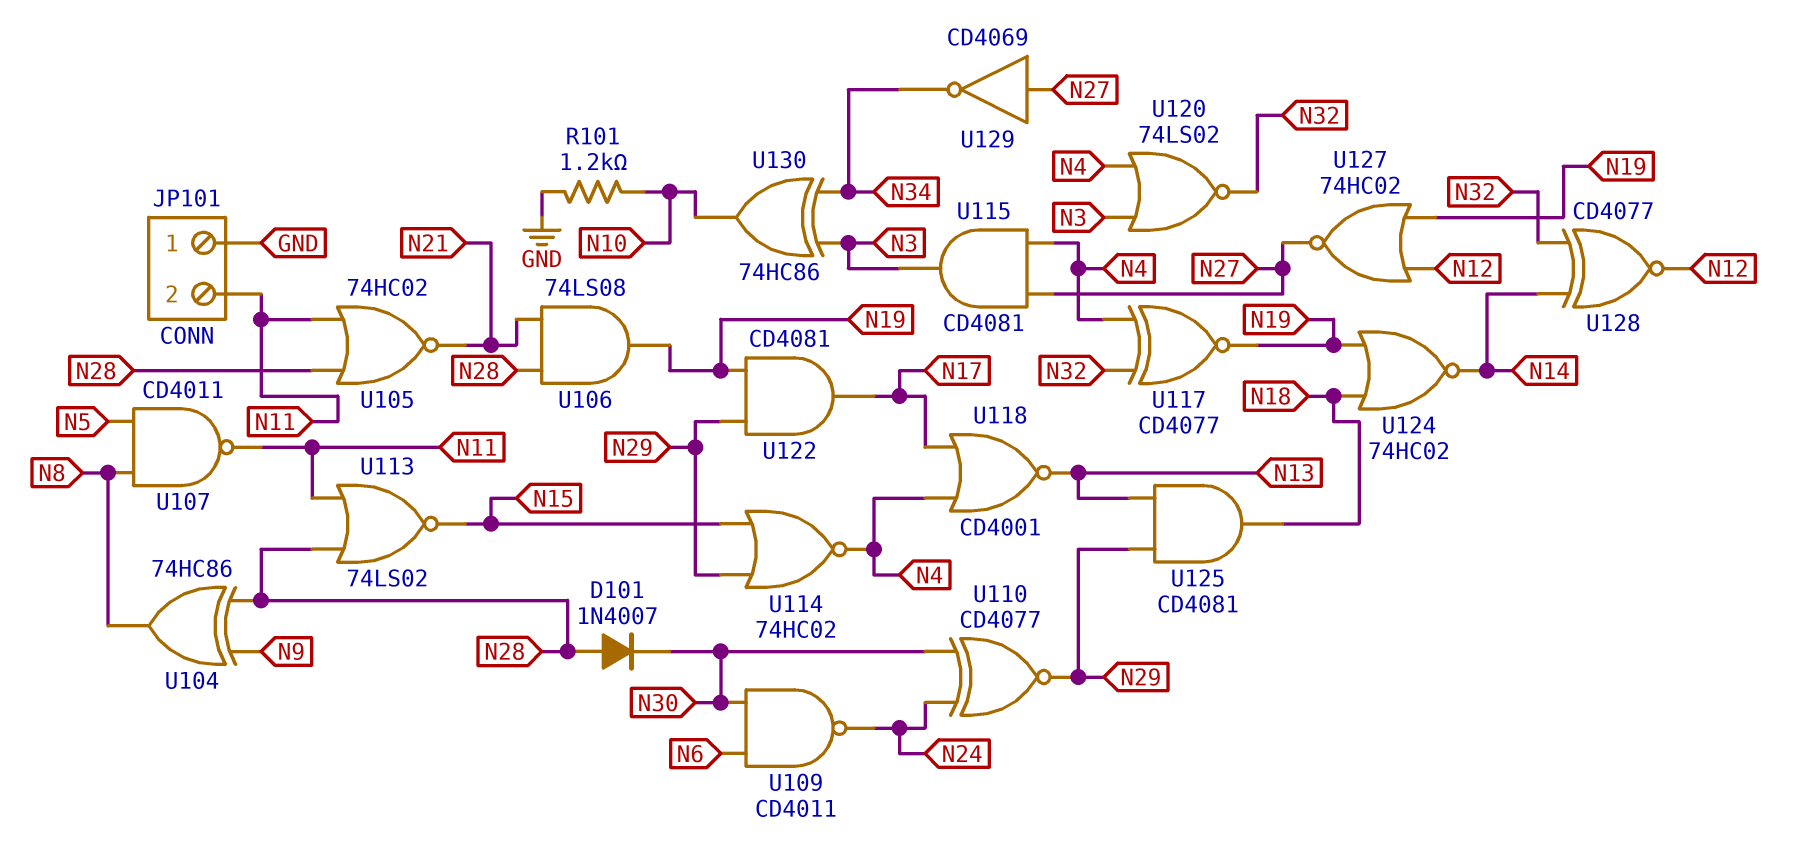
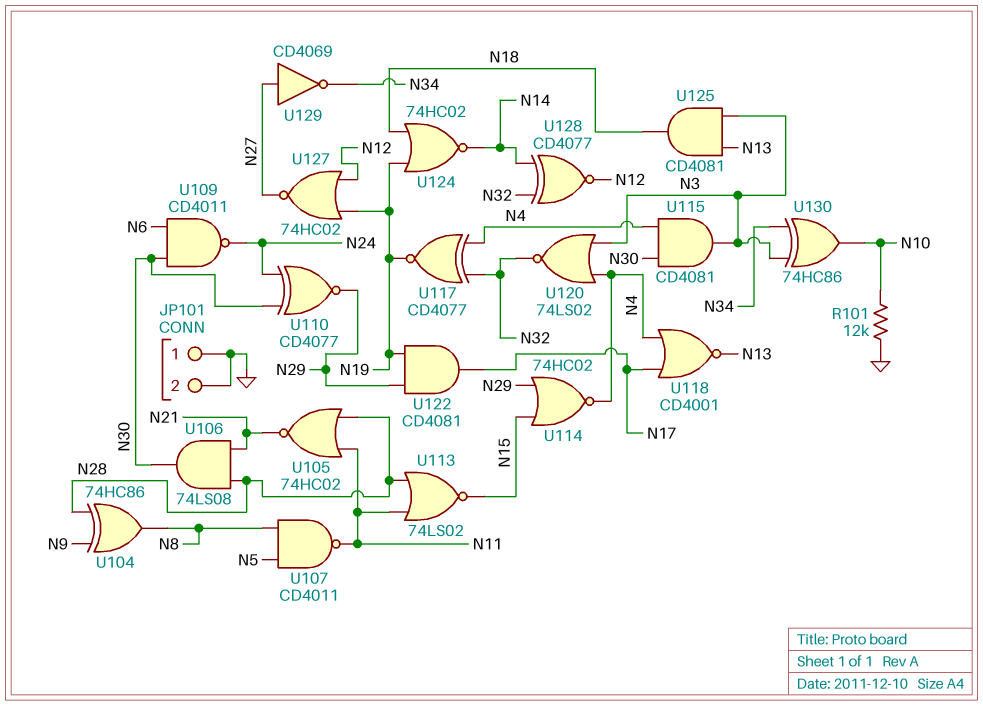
D101: diode 1N4007 (A N28, K N30) -> none
JP101 pin 2: N11 -> GND
R101: 1.2k (GND, N10) -> 12k (GND, N10)
U106: AND 74LS08 (in N21, in N28, out N19) -> AND 74LS08 (in N21, in N28, out N30)
U115: AND CD4081 (in N4, in N27, out N3) -> AND CD4081 (in N4, in N30, out N3)
U125: AND CD4081 (in N13, in N29, out N18) -> AND CD4081 (in N3, in N13, out N18)

